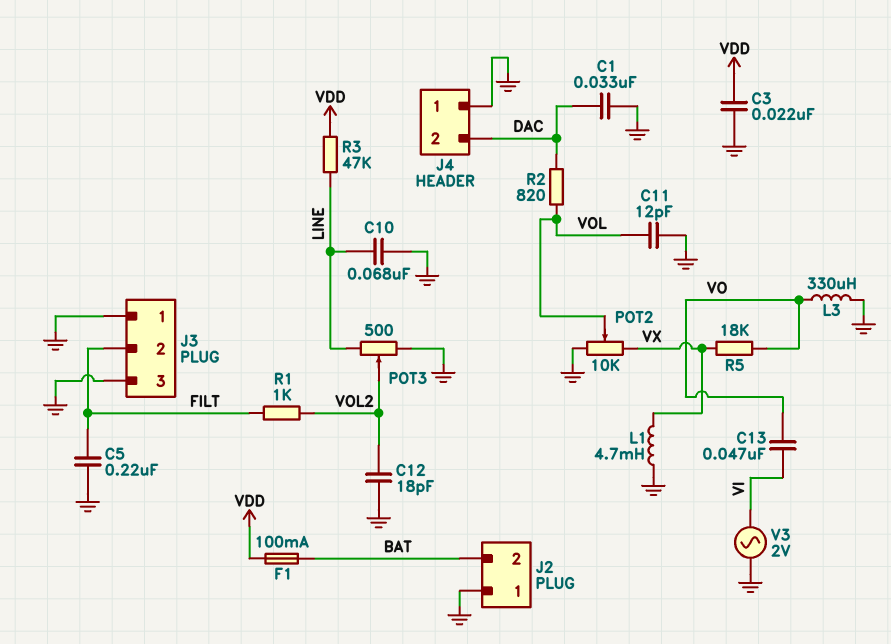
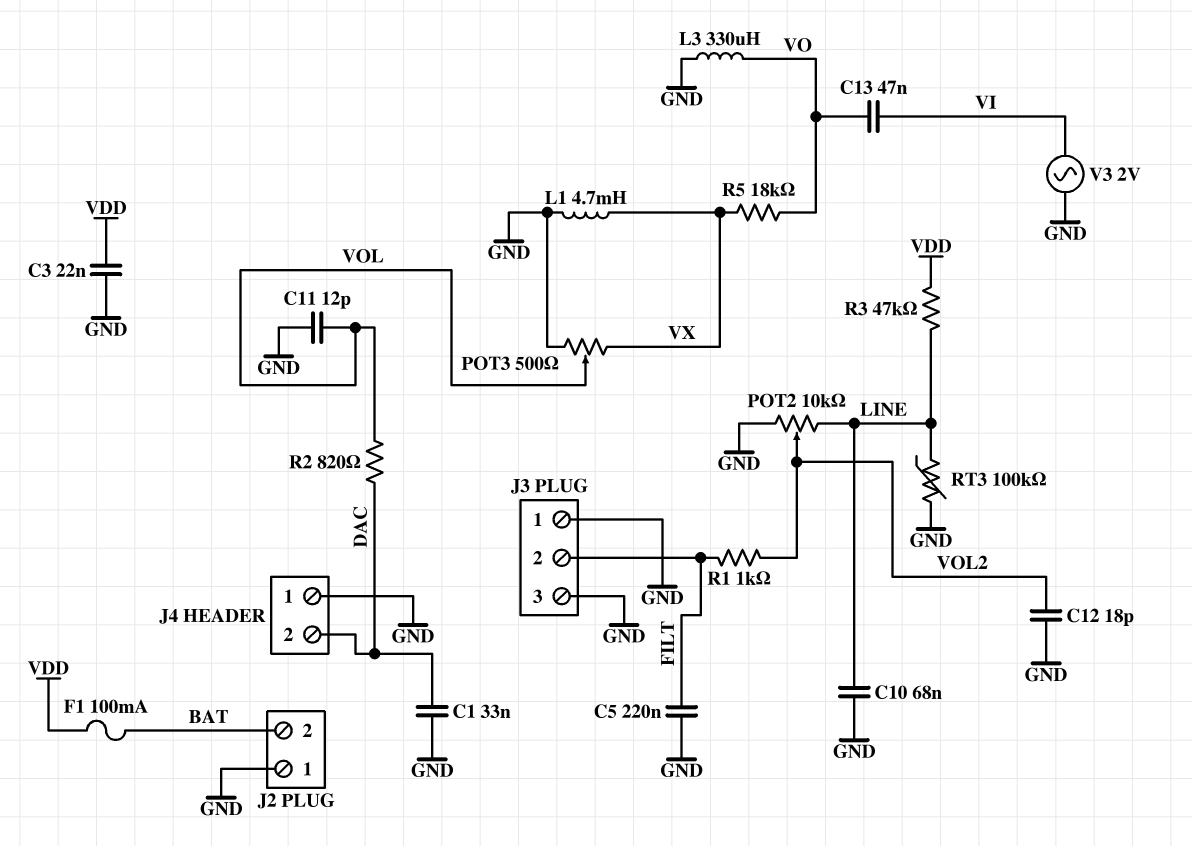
POT2: 10k (GND, VX, wiper VOL) -> 10k (GND, LINE, wiper VOL2)
POT3: 500 (GND, LINE, wiper VOL2) -> 500 (GND, VX, wiper VOL)
RT3: none -> 100k (GND, LINE)

